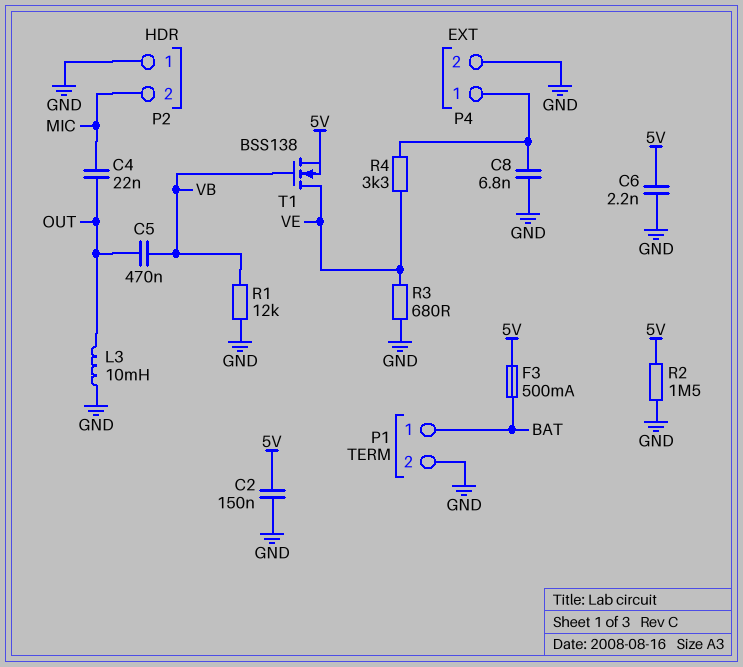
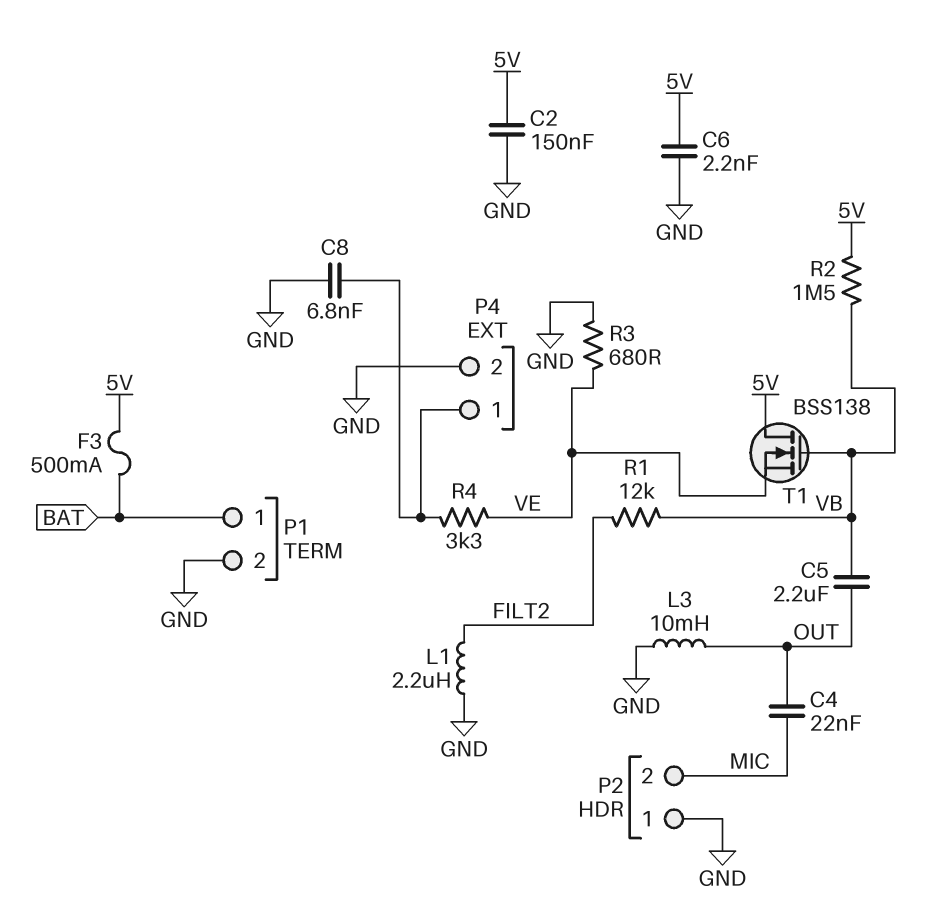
C5: 470nF (OUT, VB) -> 2.2uF (OUT, VB)
L1: none -> 2.2uH (FILT2, GND)
R1: 12k (GND, VB) -> 12k (FILT2, VB)
R2: 1.5M (5V, GND) -> 1.5M (5V, VB)
T1: NMOS BSS138 (G VB, D VE, S 5V) -> NMOS BSS138 (G VB, D 5V, S VE)

